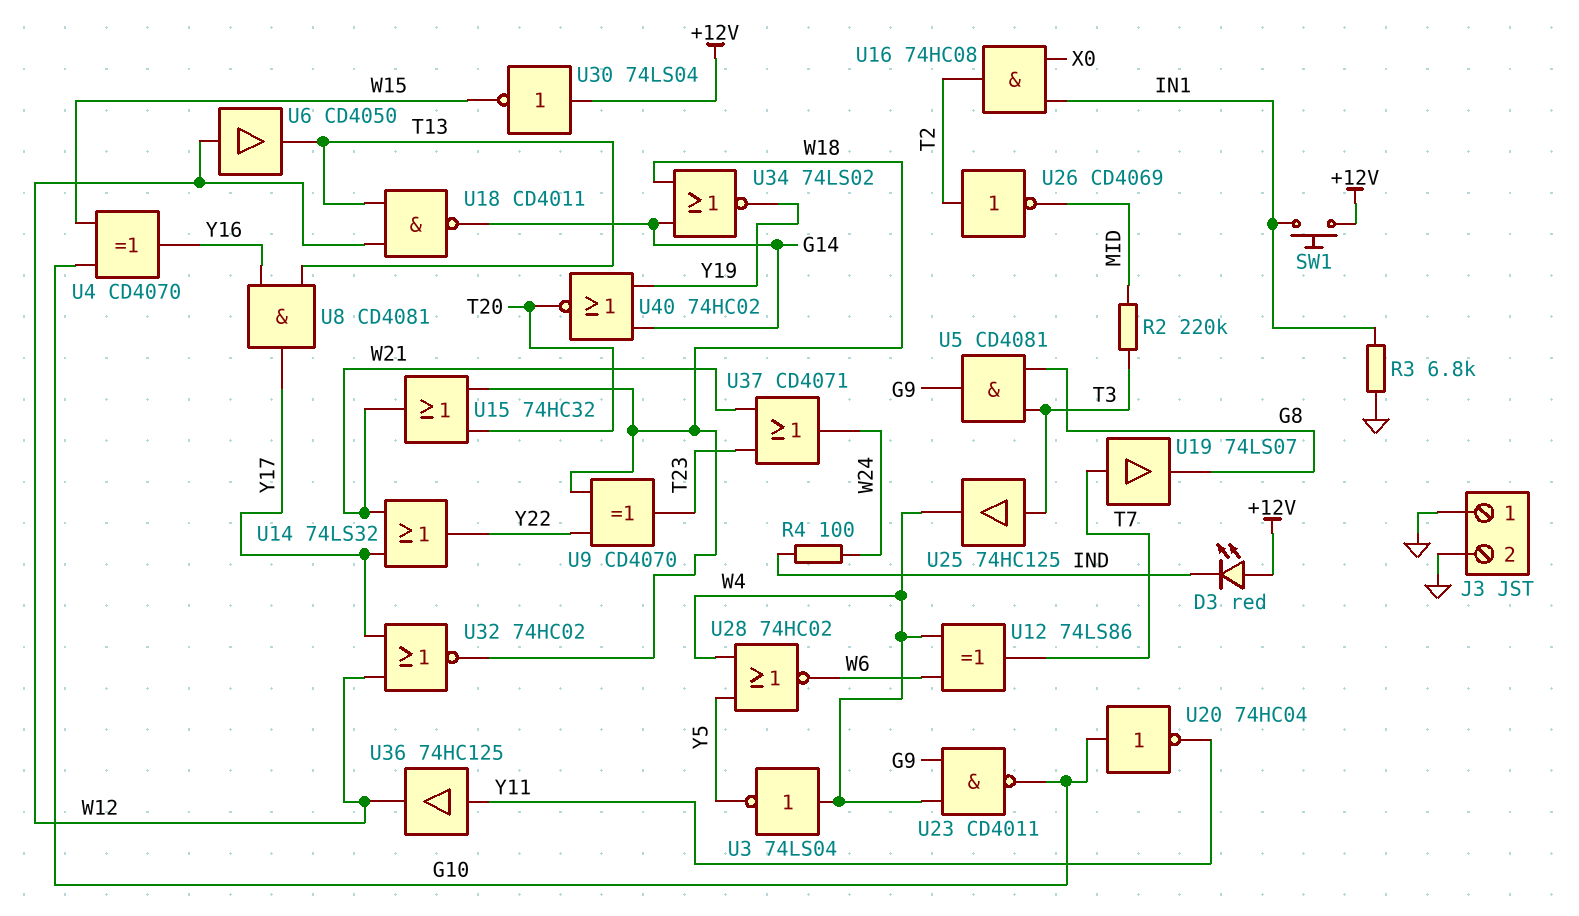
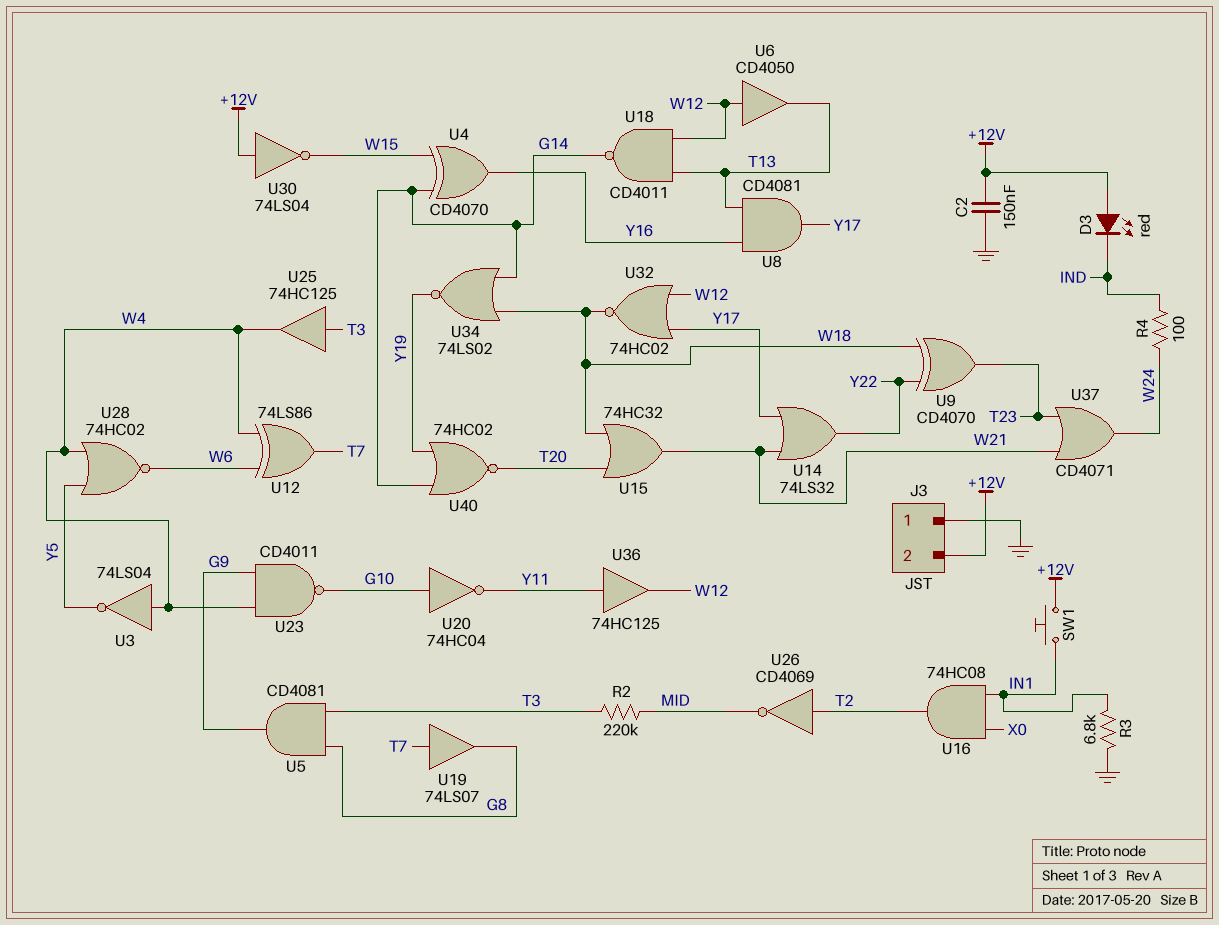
C2: none -> 150nF (+12V, GND)
J3 pin 2: GND -> +12V
U4: XOR CD4070 (in G10, in W15, out Y16) -> XOR CD4070 (in G14, in W15, out Y16)

